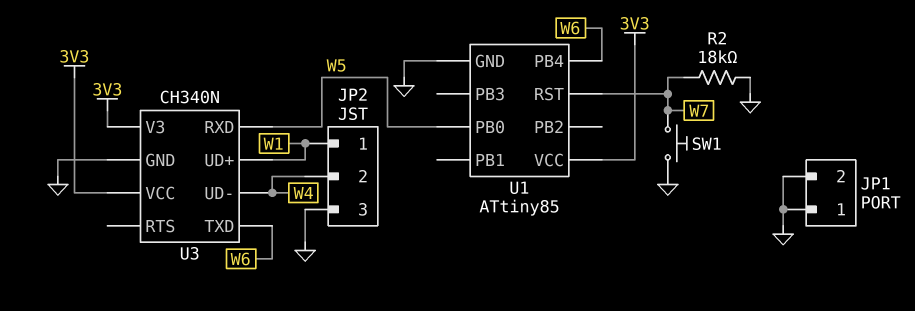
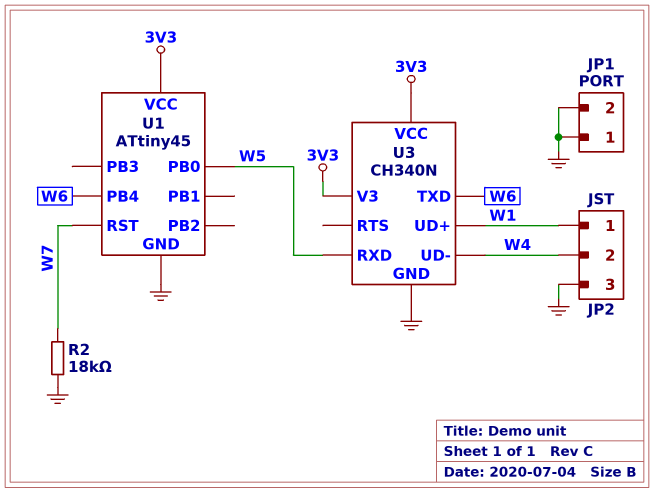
SW1: button (GND, W7) -> none
U1: ATtiny85 -> ATtiny45

